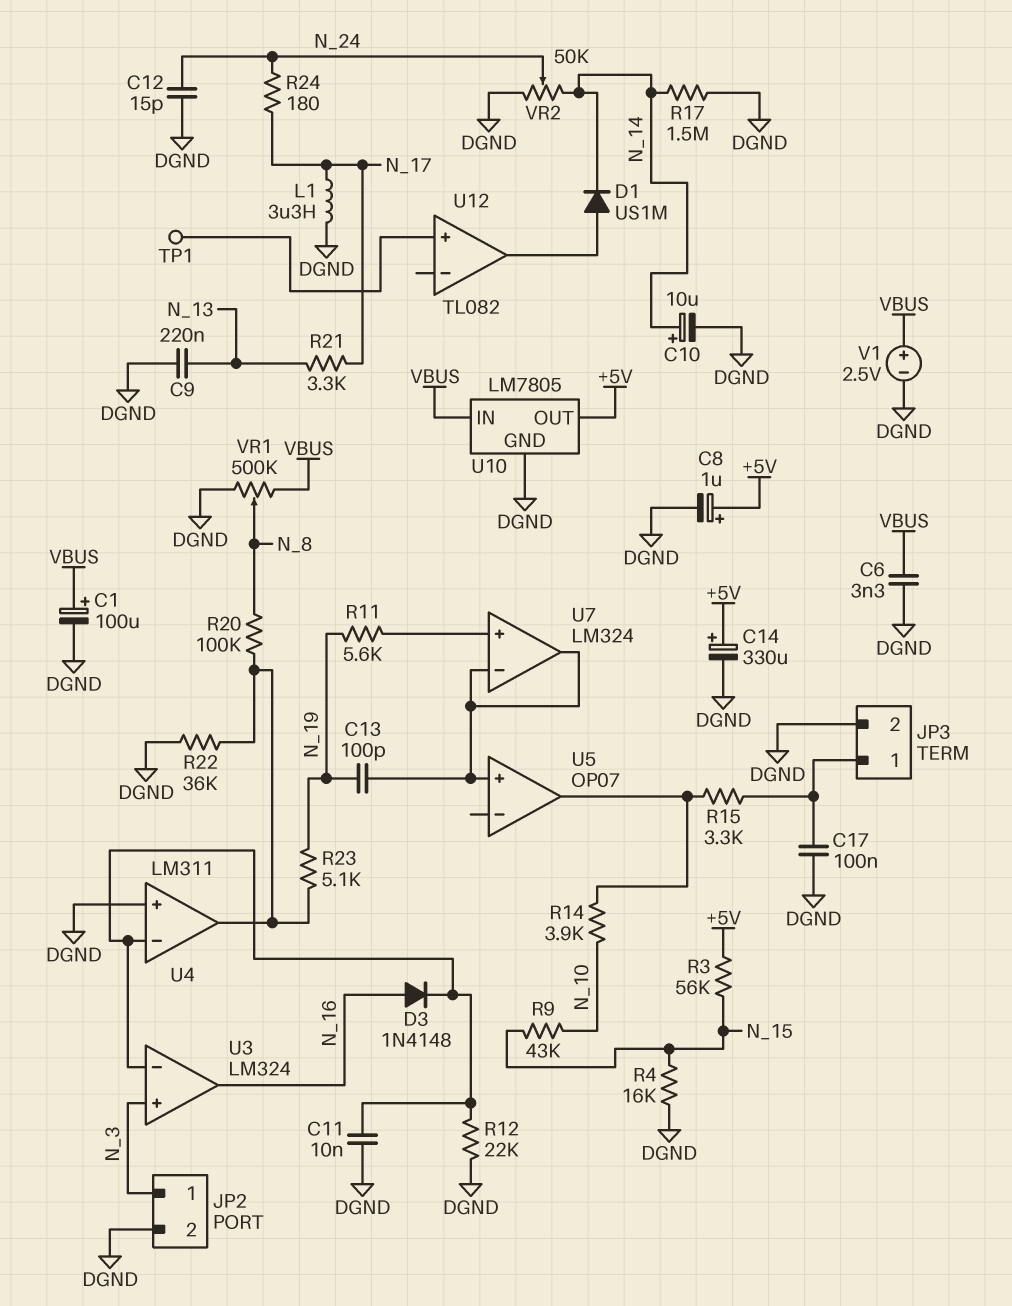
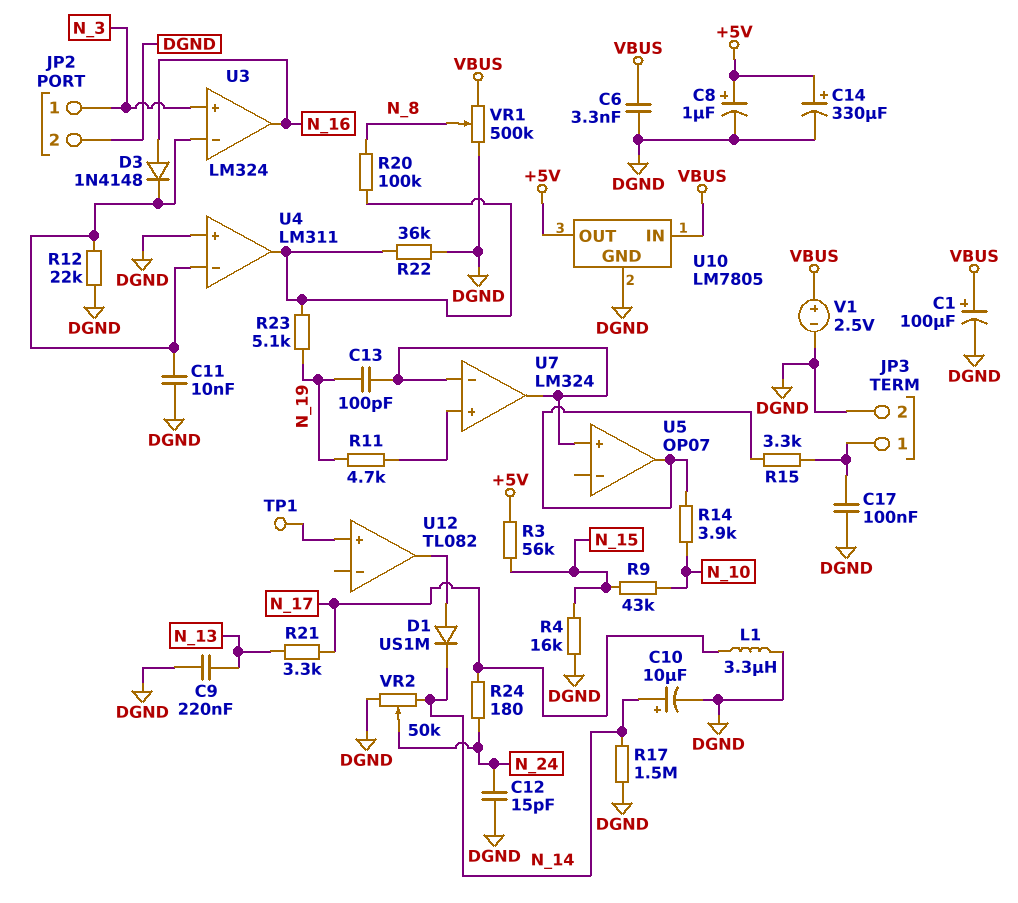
R11: 5.6k (N_19, U7/in+) -> 4.7k (N_19, U7/in+)

